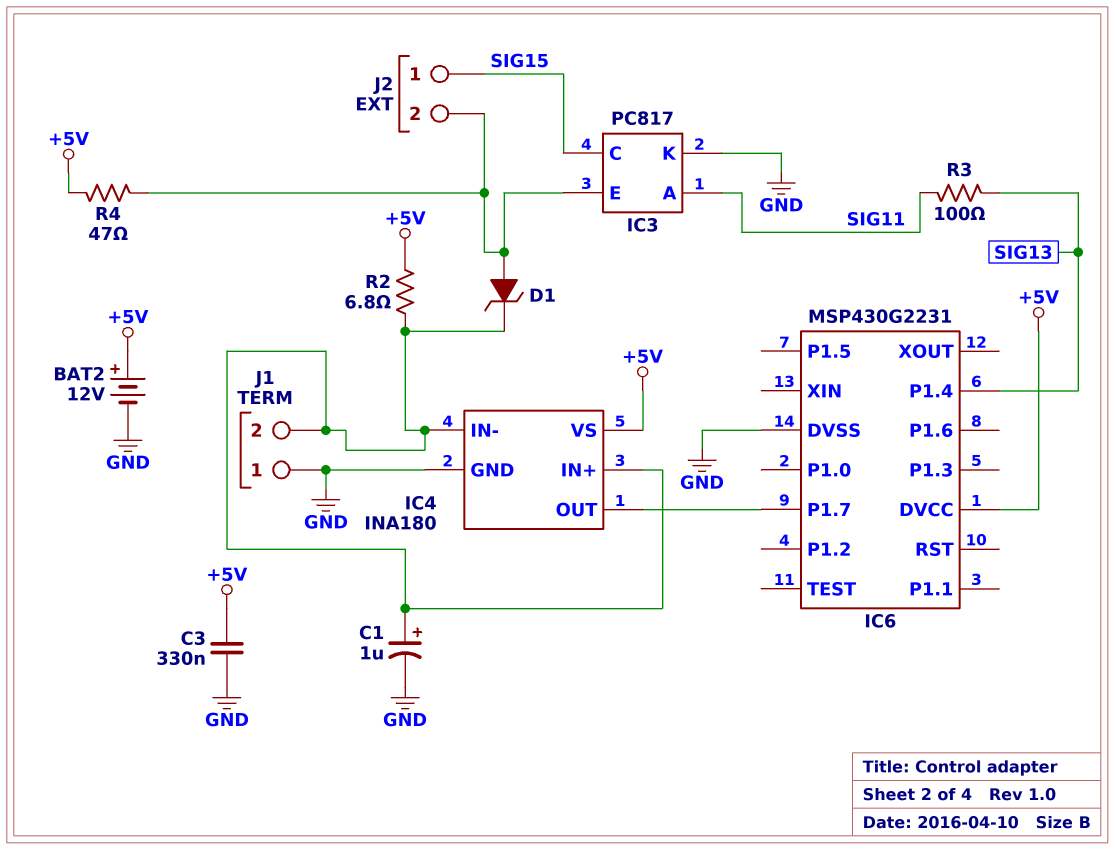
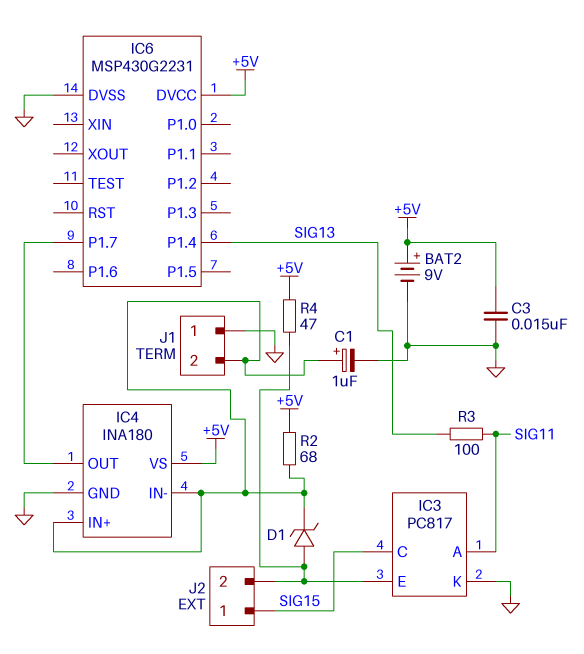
BAT2: 12V (plus +5V, minus GND) -> 9V (plus +5V, minus GND)
C3: 330nF (+5V, GND) -> 15nF (+5V, GND)
R2: 6.8 (+5V, IC4/IN+) -> 68 (+5V, IC4/IN+)

